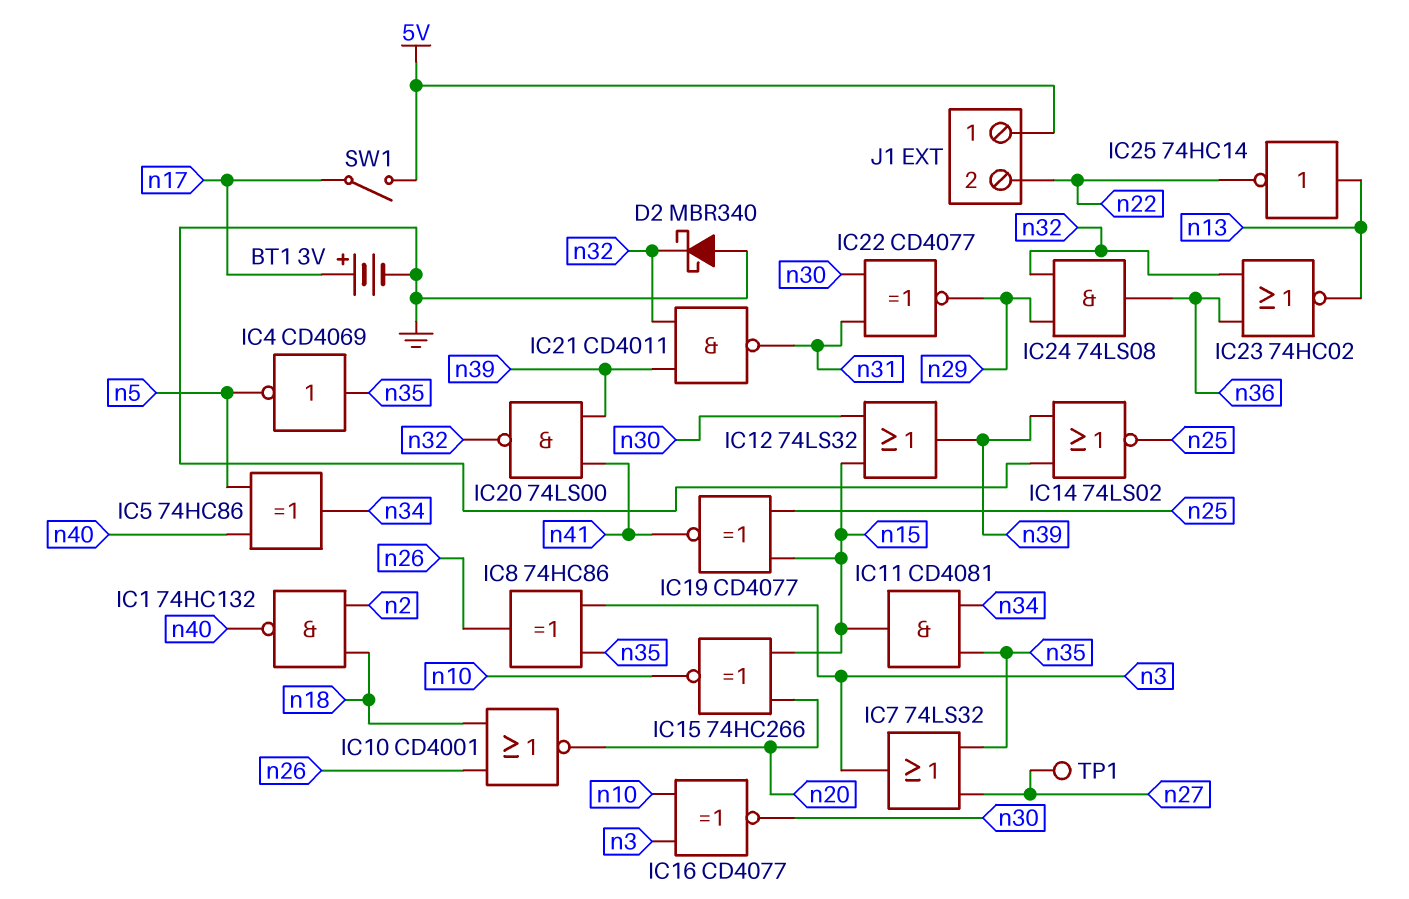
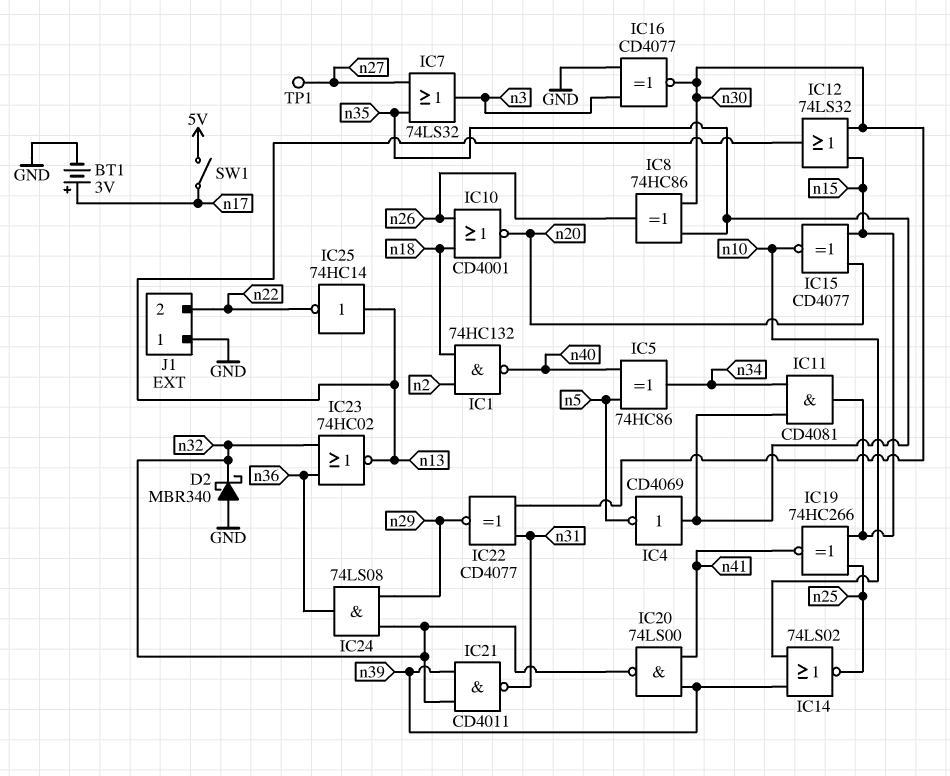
IC8: XOR 74HC86 (in n3, in n35, out n26) -> XOR 74HC86 (in n30, in n35, out n26)
IC12: OR 74LS32 (in n15, in n30, out n39) -> OR 74LS32 (in n15, in n30, out n13)
IC14: NOR 74LS02 (in GND, in n39, out n25) -> NOR 74LS02 (in n10, in n39, out n25)
IC15: XNOR 74HC266 (in n15, in n20, out n10) -> XNOR CD4077 (in n15, in n20, out n10)
IC16: XNOR CD4077 (in n3, in n10, out n30) -> XNOR CD4077 (in GND, in n3, out n30)
IC19: XNOR CD4077 (in n15, in n25, out n41) -> XNOR 74HC266 (in n15, in n25, out n41)
J1 pin 1: 5V -> GND

